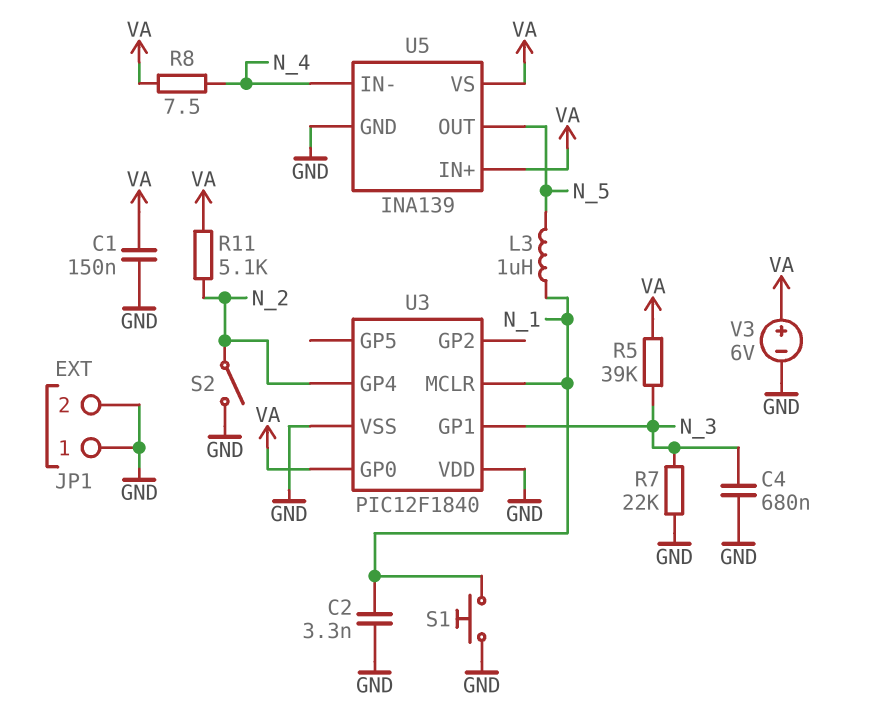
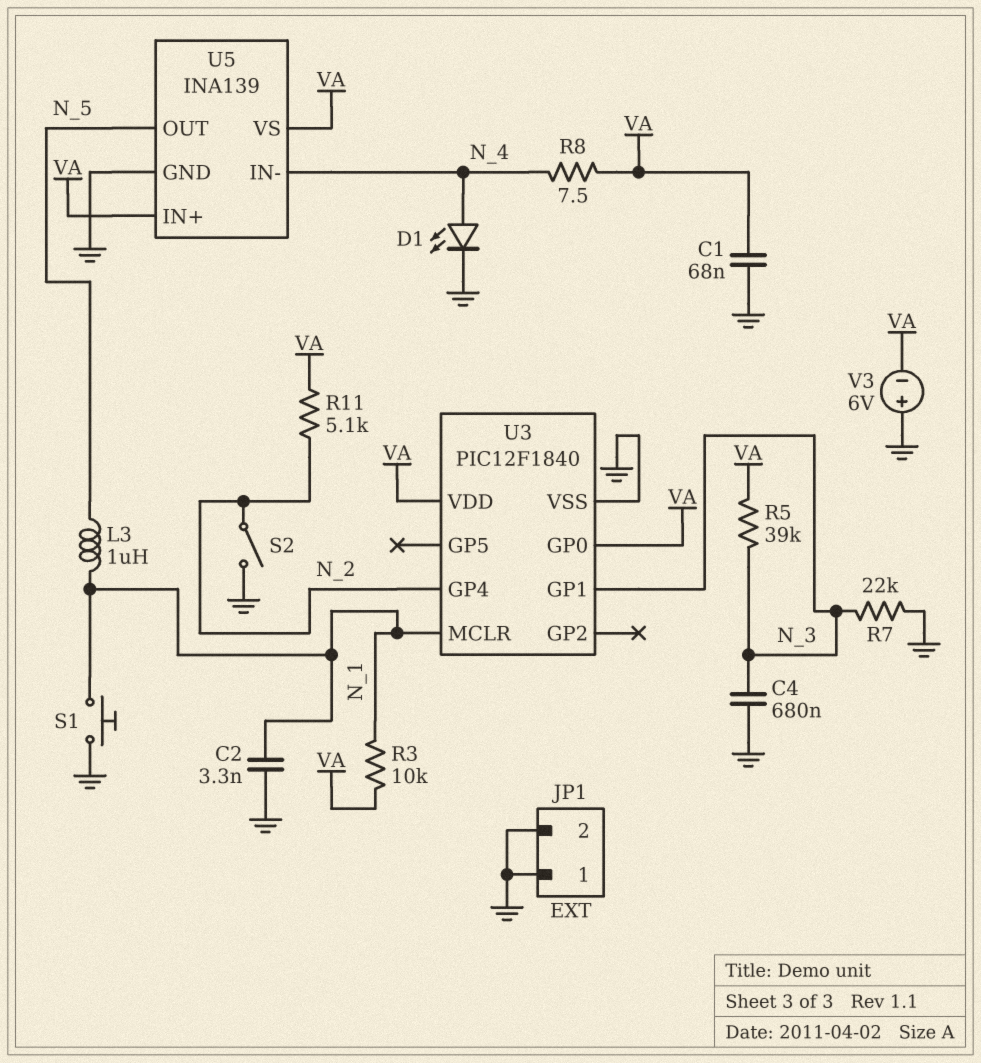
C1: 150nF (GND, VA) -> 68nF (GND, VA)
D1: none -> LED (A N_4, K GND)
R3: none -> 10k (N_1, VA)
U3 pin VDD: GND -> VA
V3: 6V (plus VA, minus GND) -> 6V (plus GND, minus VA)

